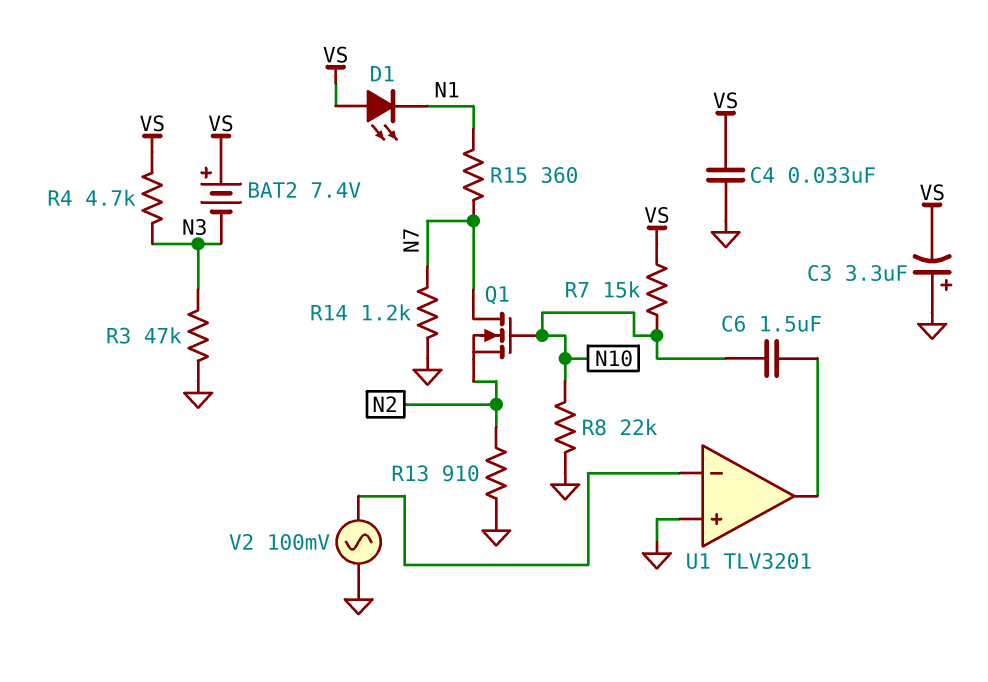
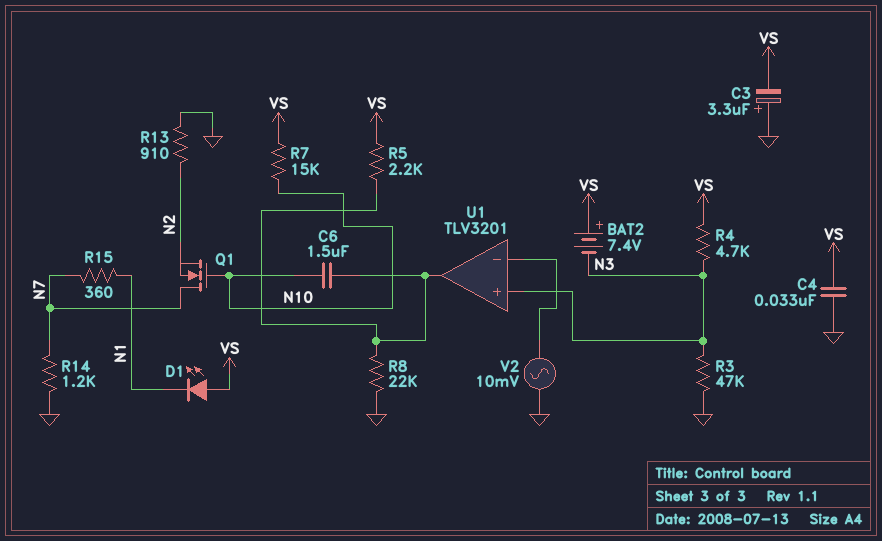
R5: none -> 2.2k (U1/out, VS)
R8: 22k (GND, N10) -> 22k (GND, U1/out)
U1 pin in+: GND -> N3
V2: AC 100mV (GND, U1/in-) -> AC 10mV (GND, U1/in-)

